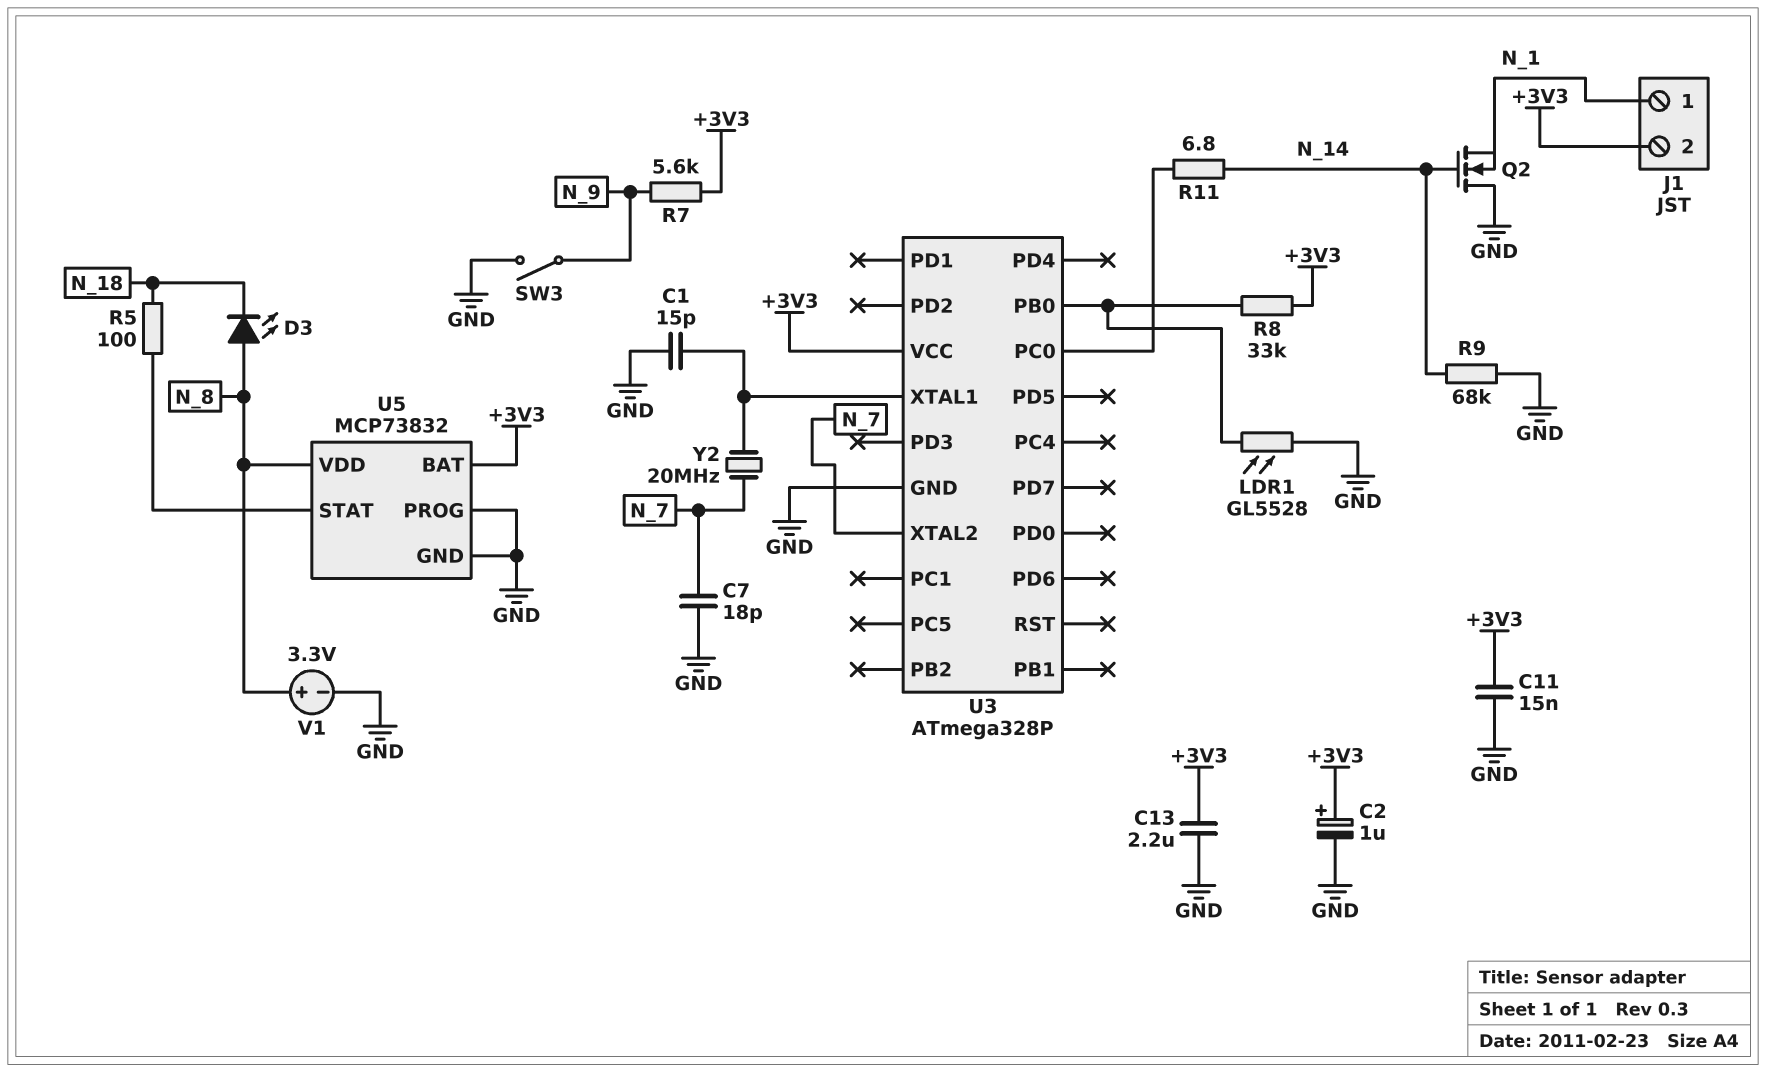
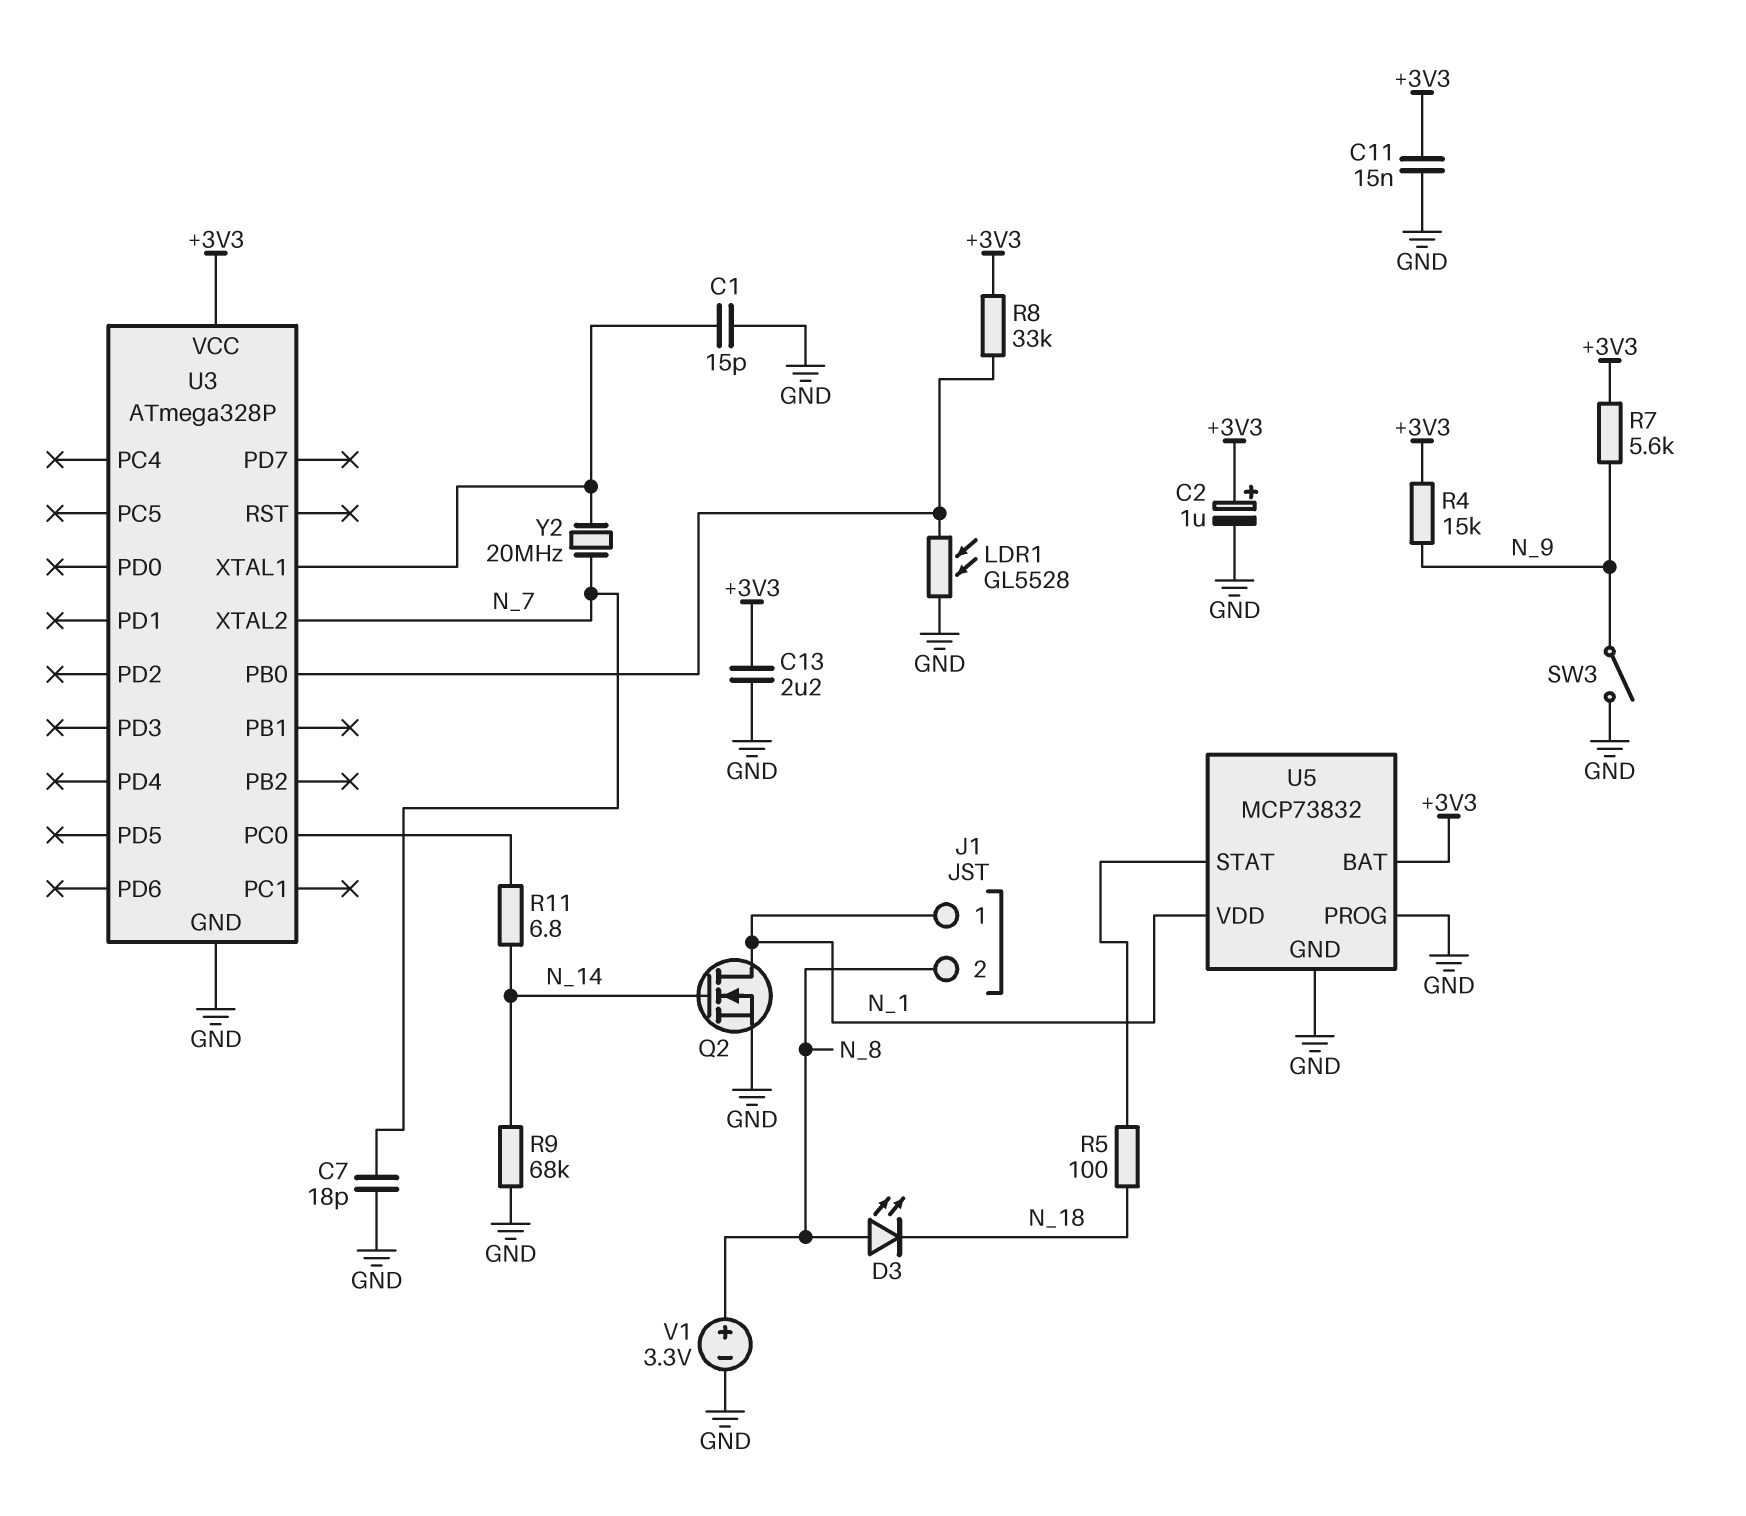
J1 pin 2: +3V3 -> N_8
Q2: NMOS (G N_14, D GND, S N_1) -> NMOS (G N_14, D N_1, S GND)
R4: none -> 15k (+3V3, N_9)
U5 pin VDD: N_8 -> N_1

